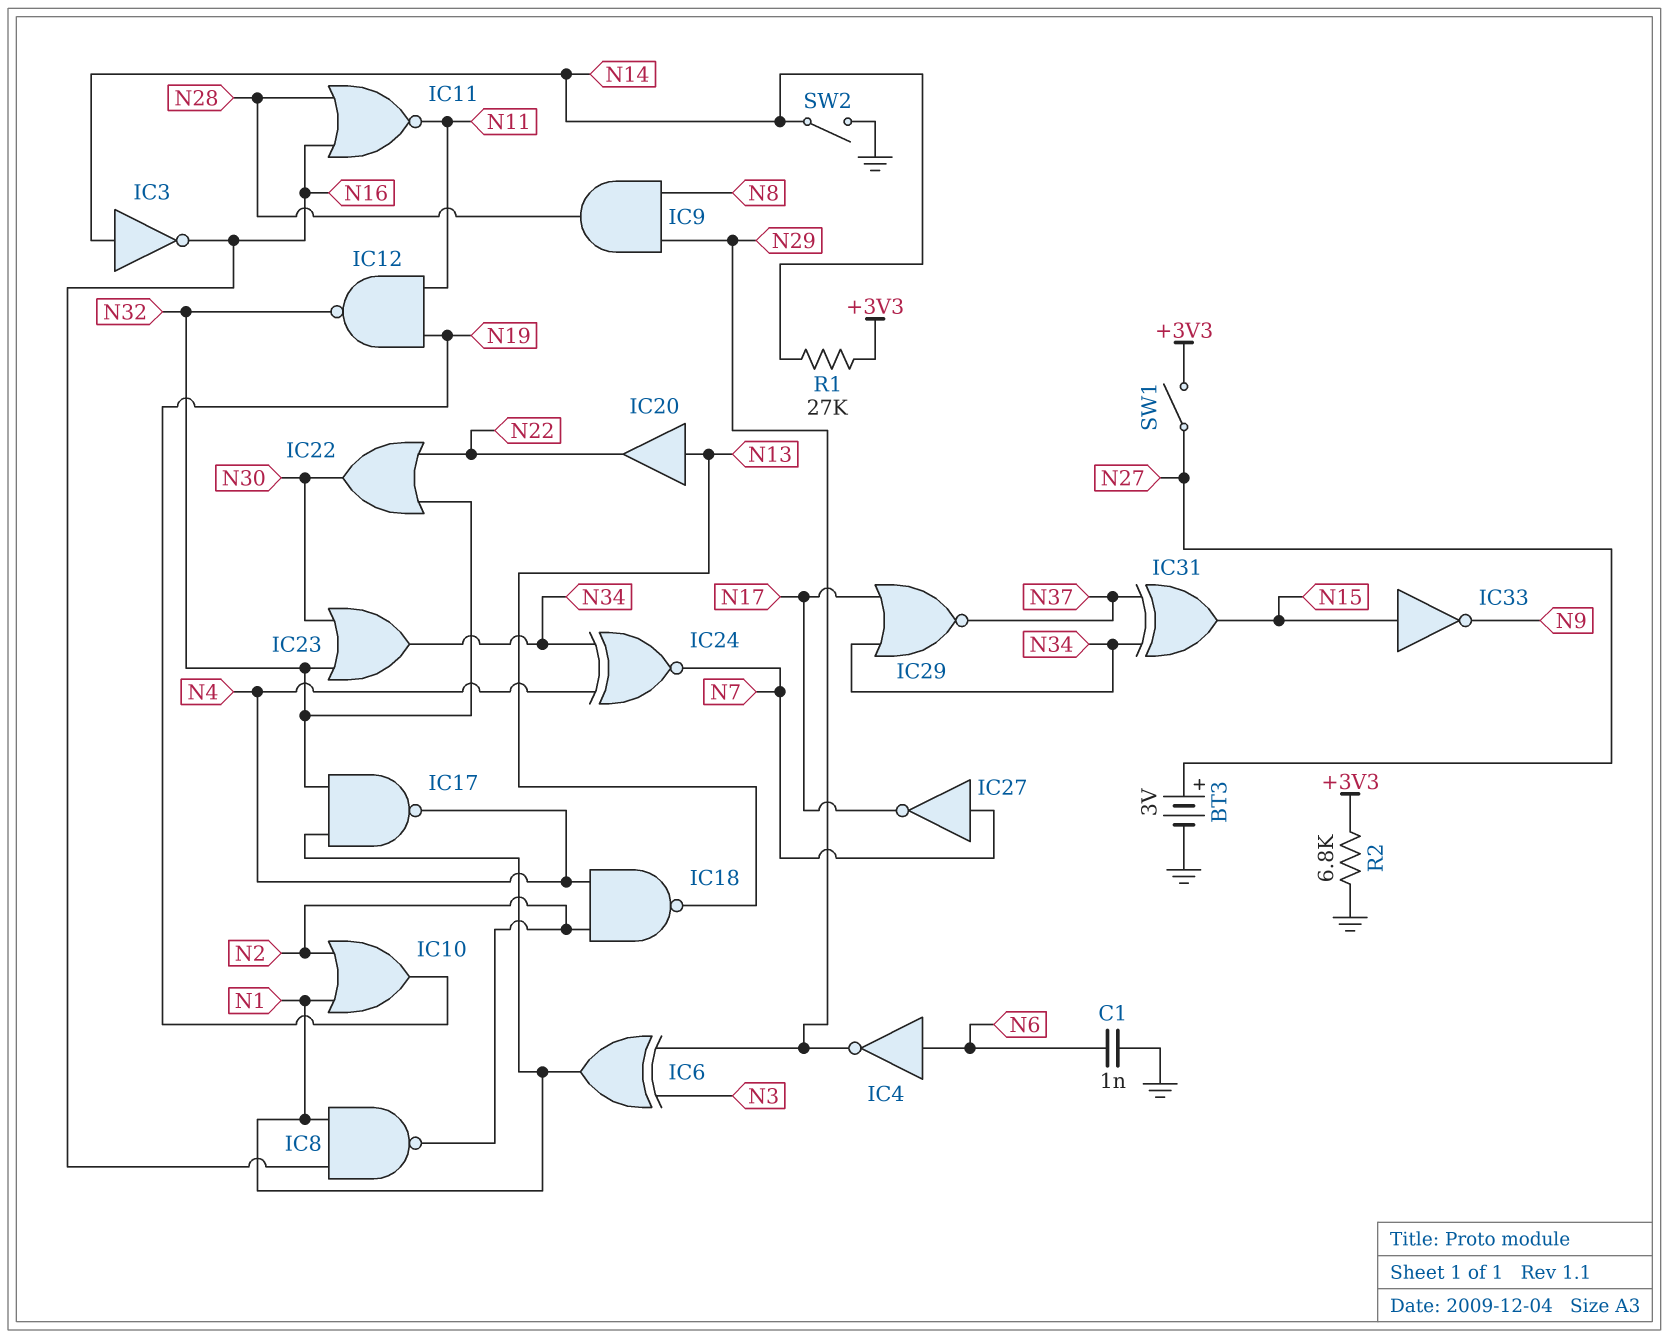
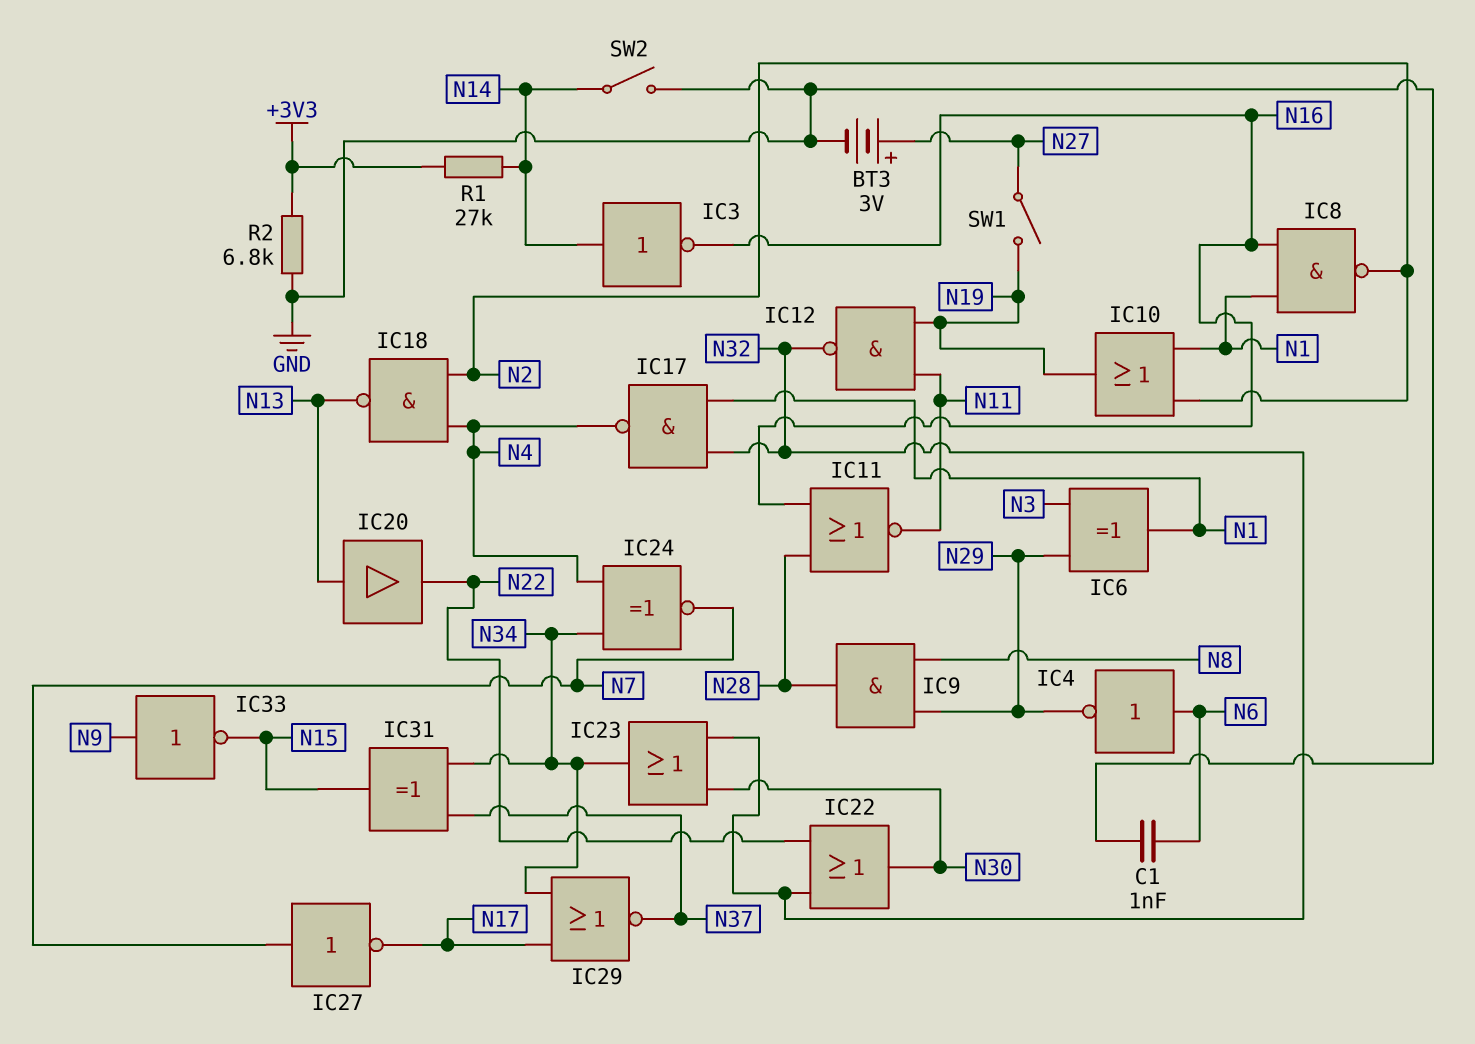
IC33: NOT (in N15, out N9) -> NOT (in N9, out N15)
SW1: switch (+3V3, N27) -> switch (N19, N27)

